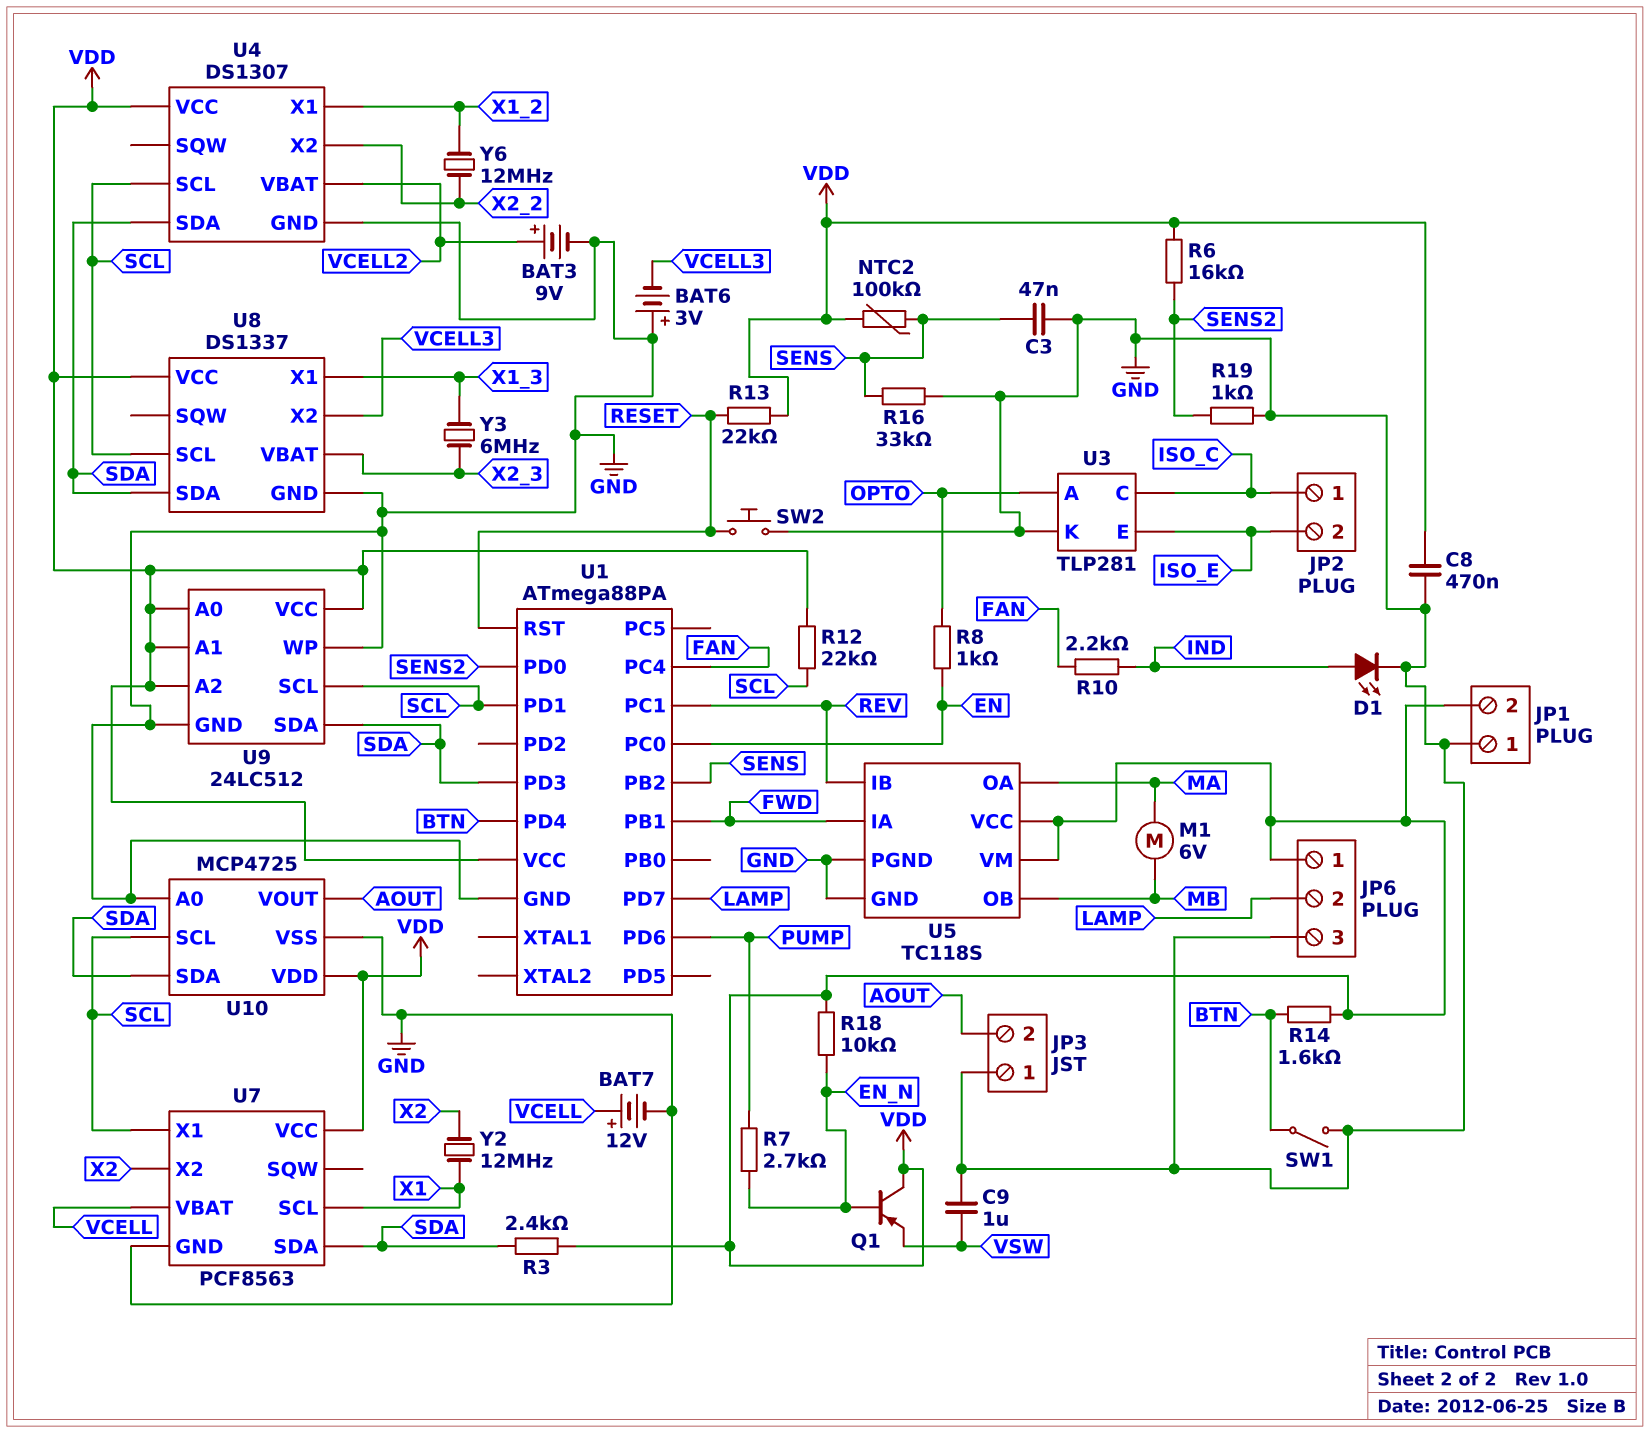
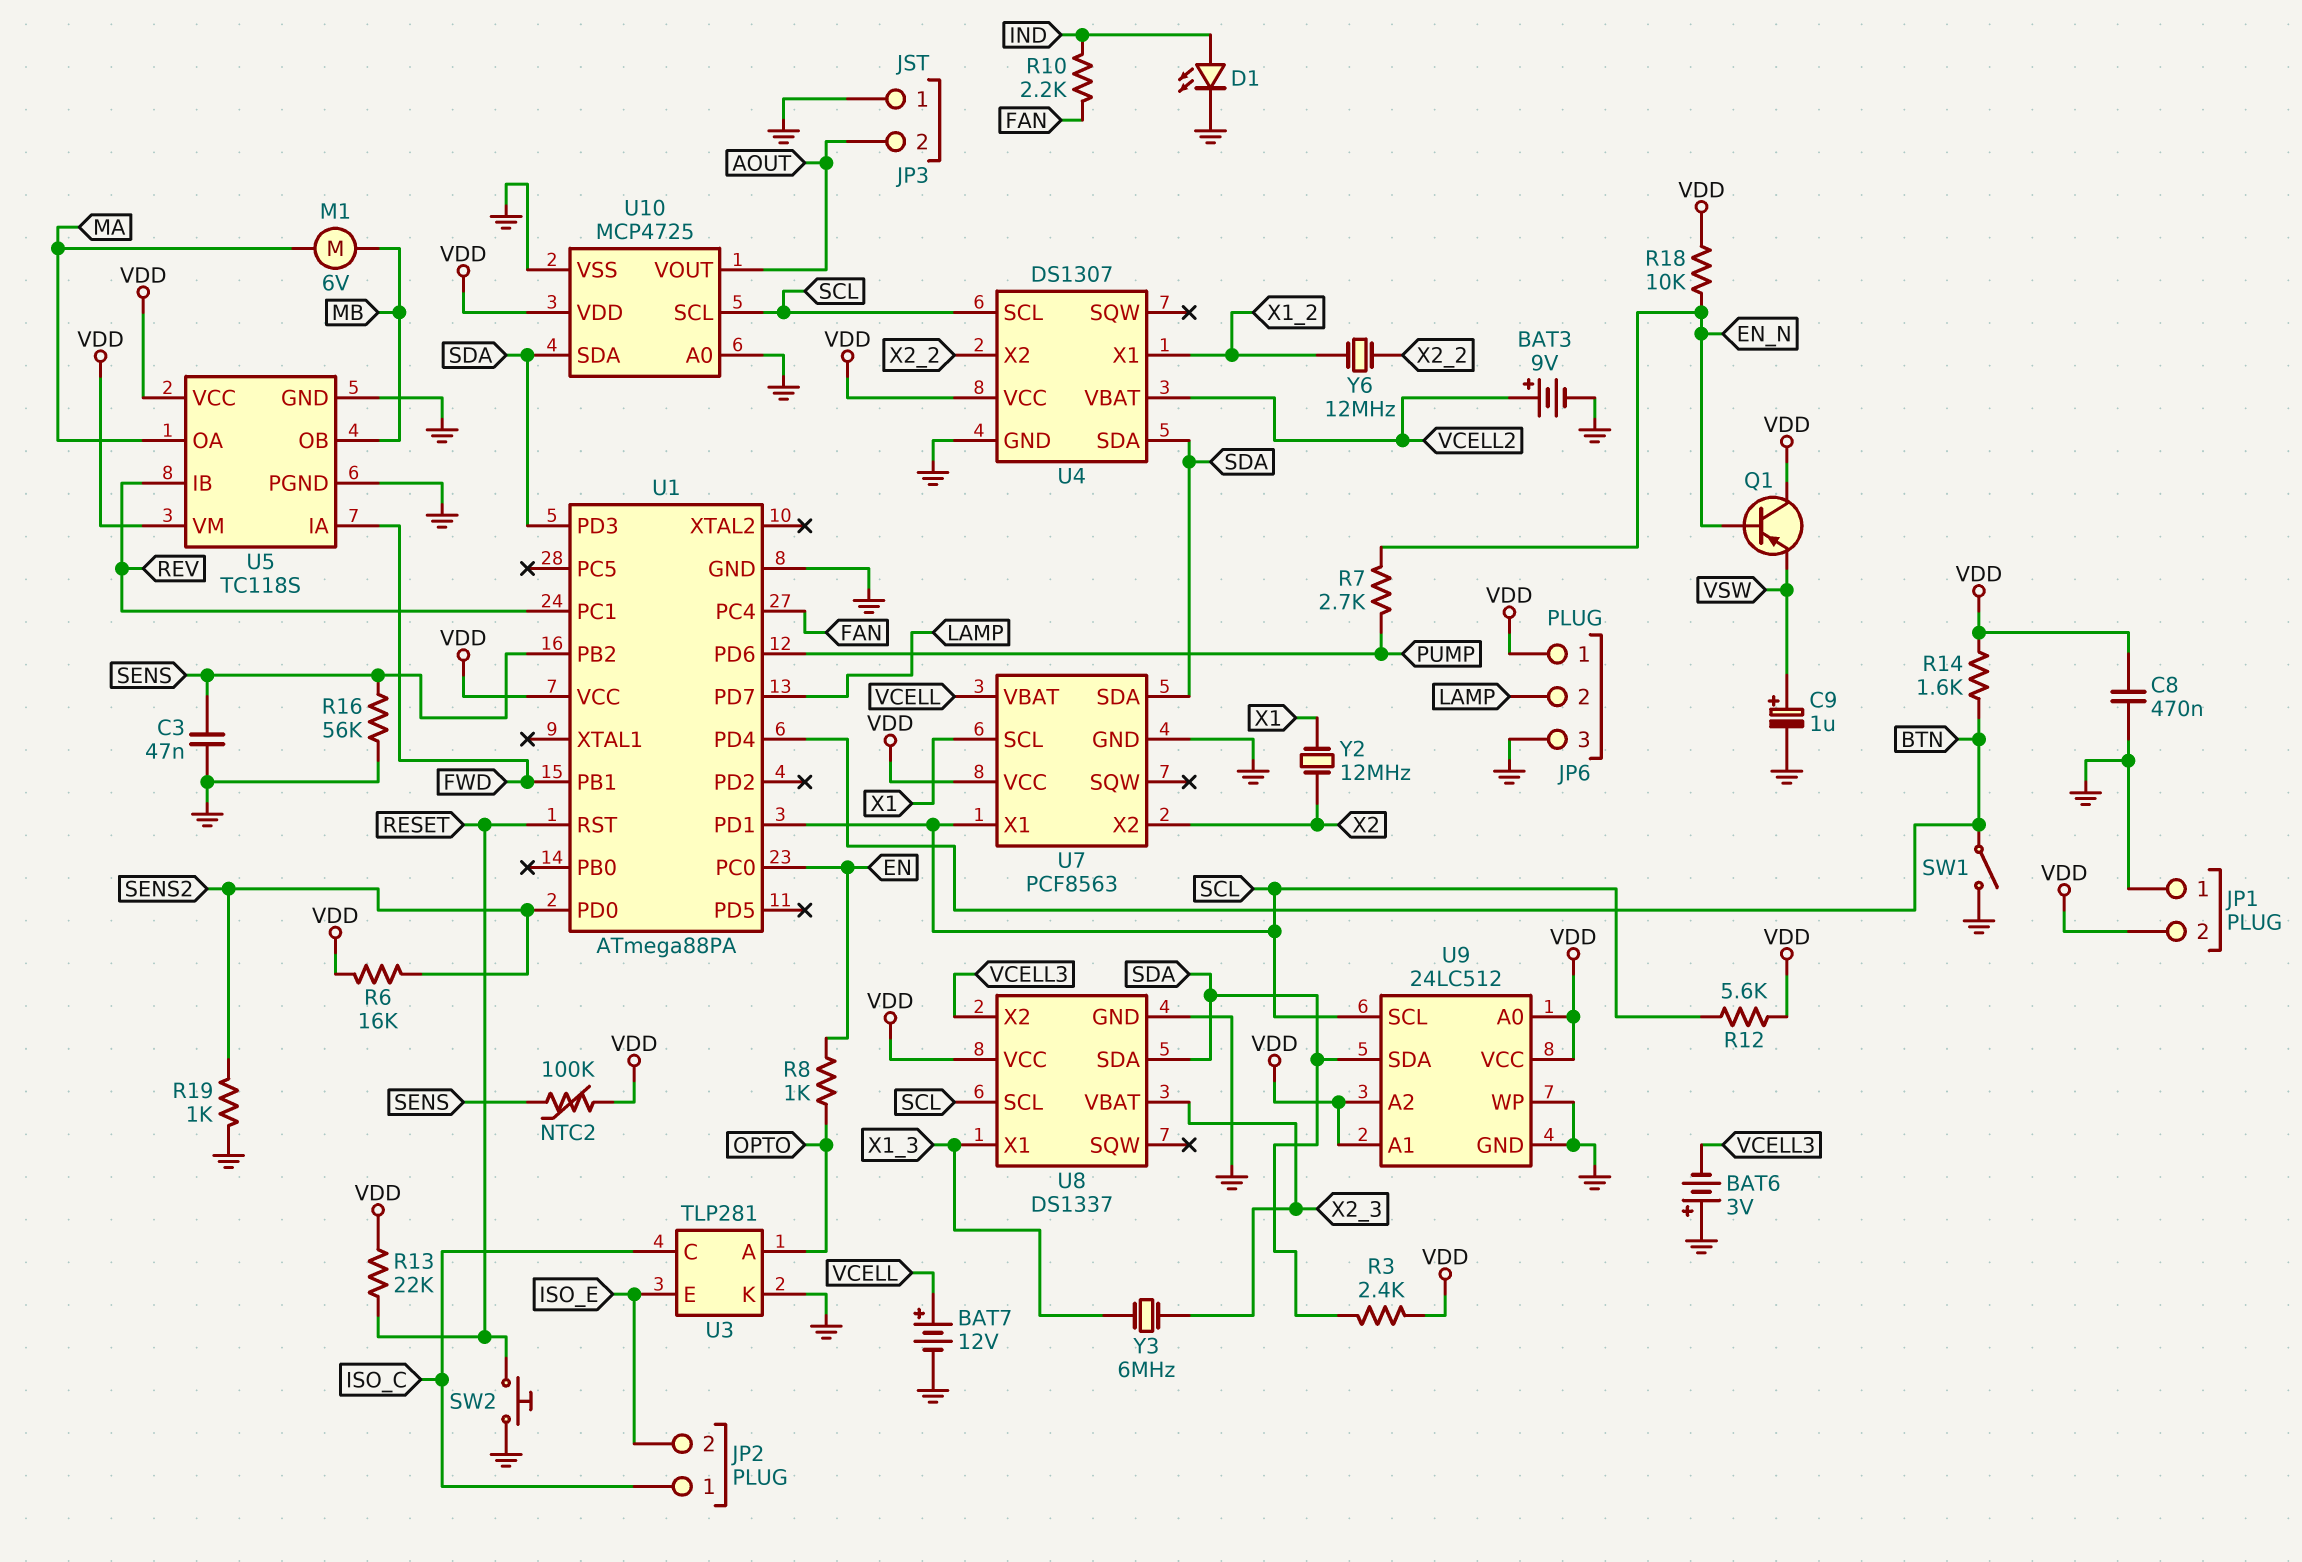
C9: 1uF (GND, VSW) -> 1uF (plus VSW, minus GND)
R12: 22k (SCL, VDD) -> 5.6k (SCL, VDD)
R16: 33k (GND, SENS) -> 56k (GND, SENS)

